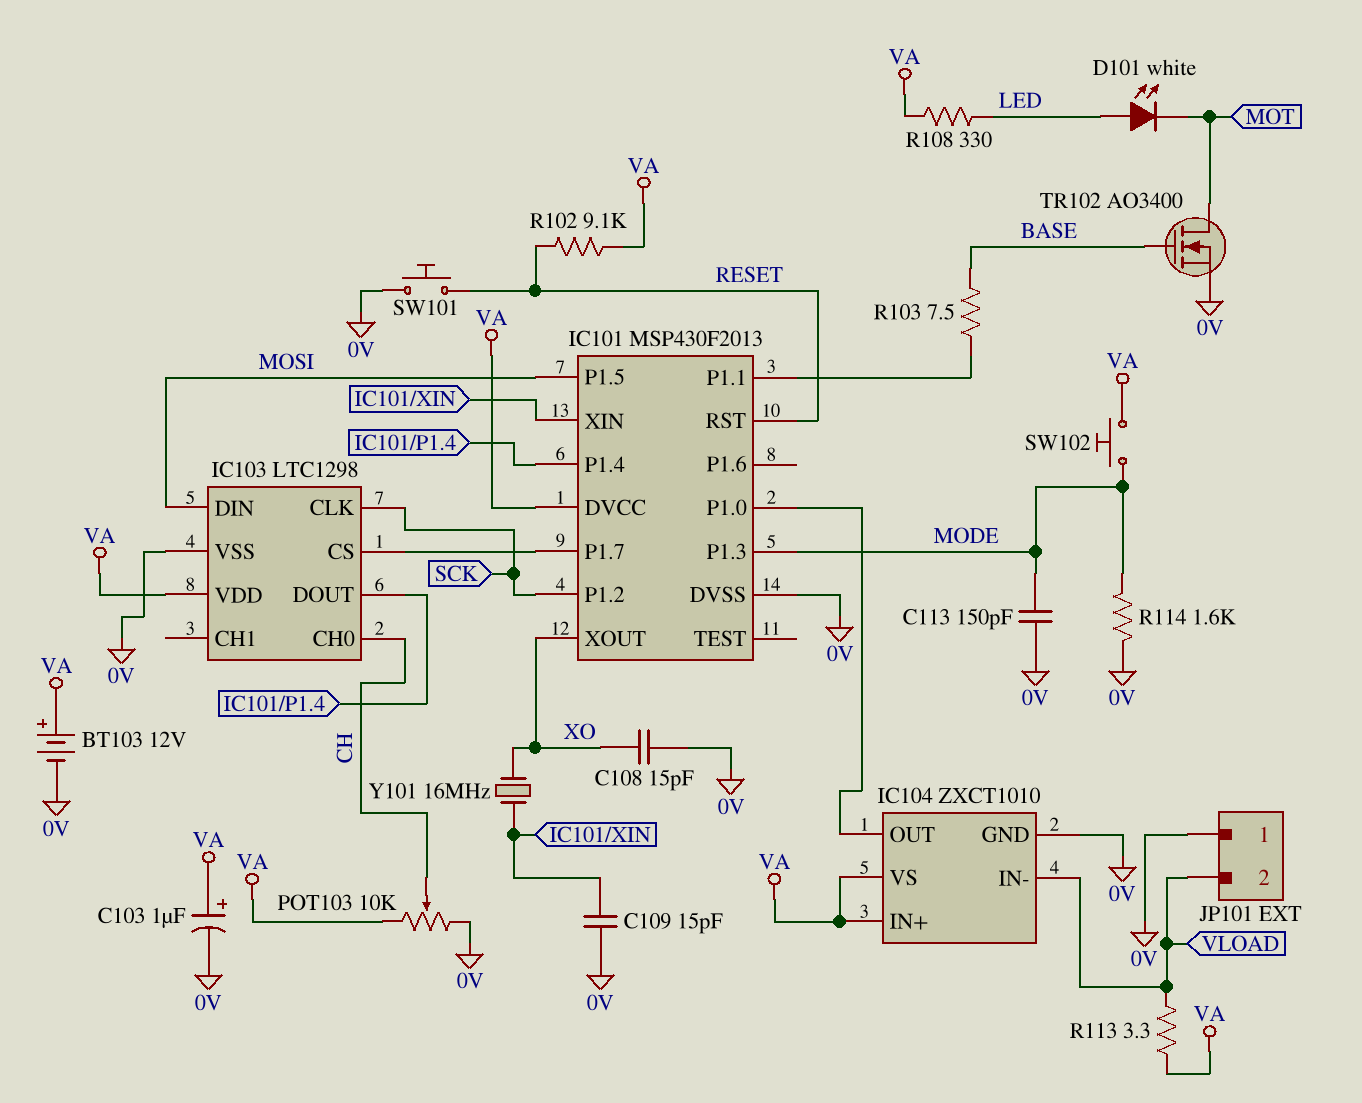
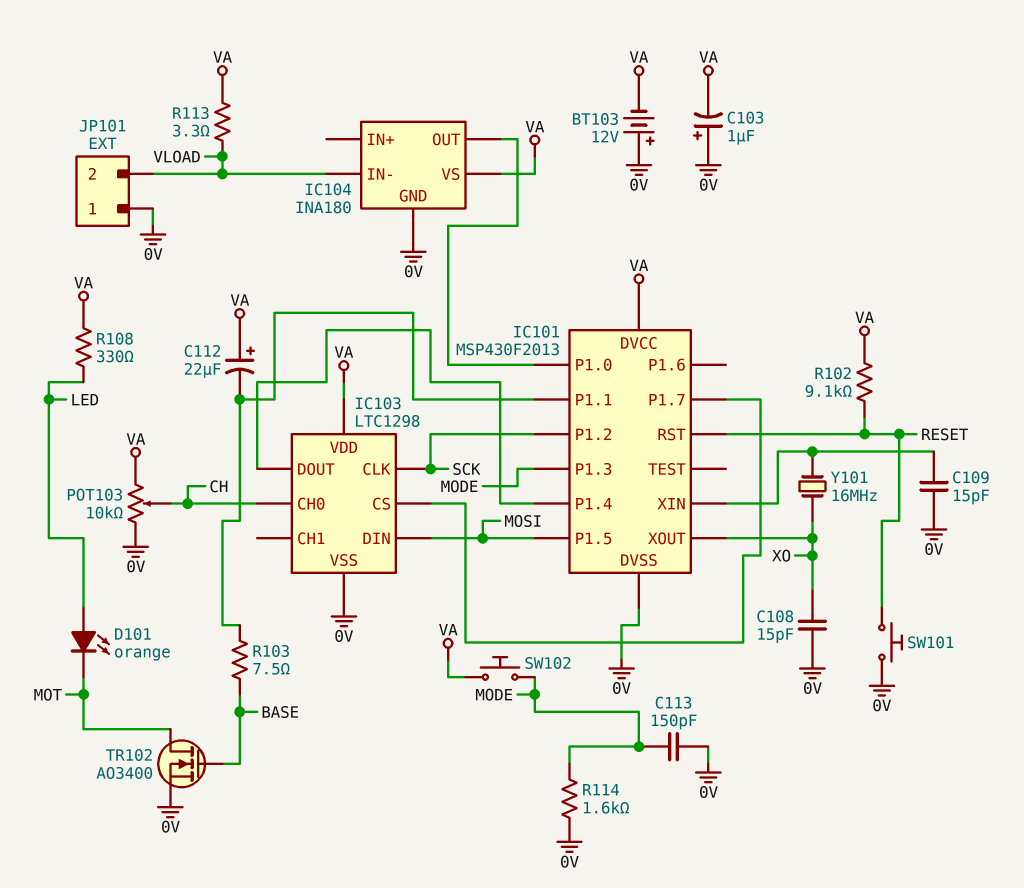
BT103: 12V (plus VA, minus 0V) -> 12V (plus 0V, minus VA)
C103: 1uF (plus VA, minus 0V) -> 1uF (plus 0V, minus VA)
C112: none -> 22uF (plus VA, minus IC101/P1.1)
D101: LED white (A LED, K MOT) -> LED orange (A LED, K MOT)
IC104: ZXCT1010 -> INA180
IC104 pin IN+: VA -> none

